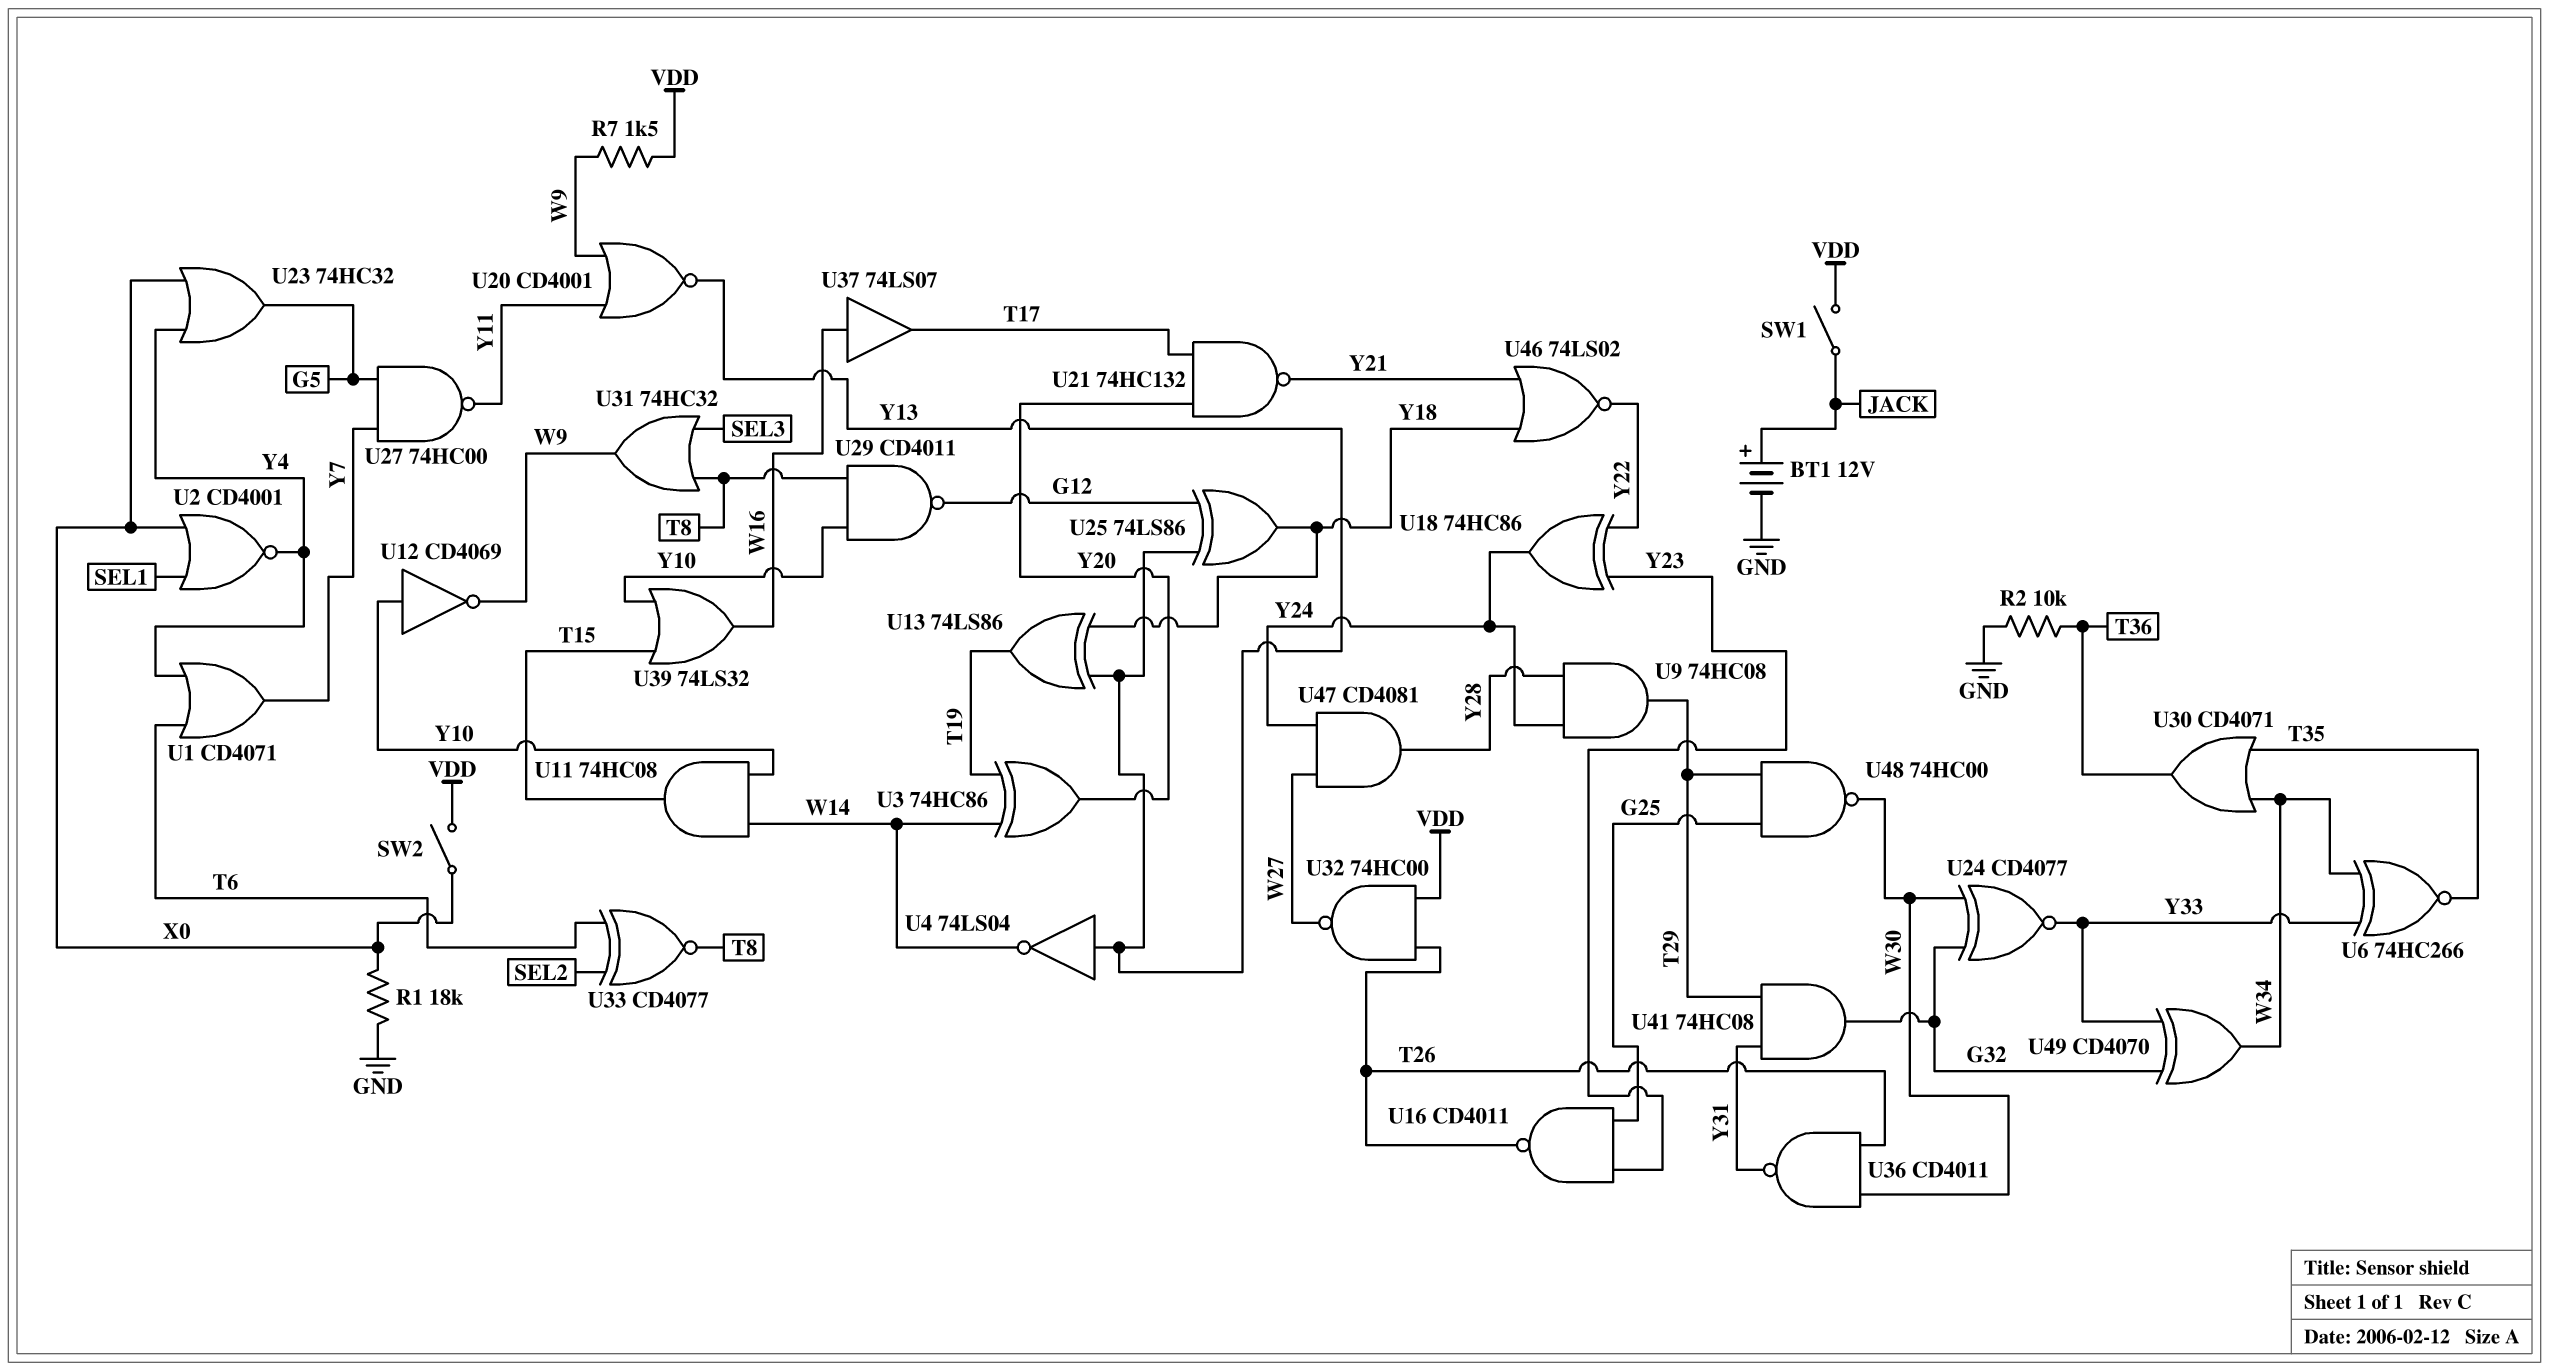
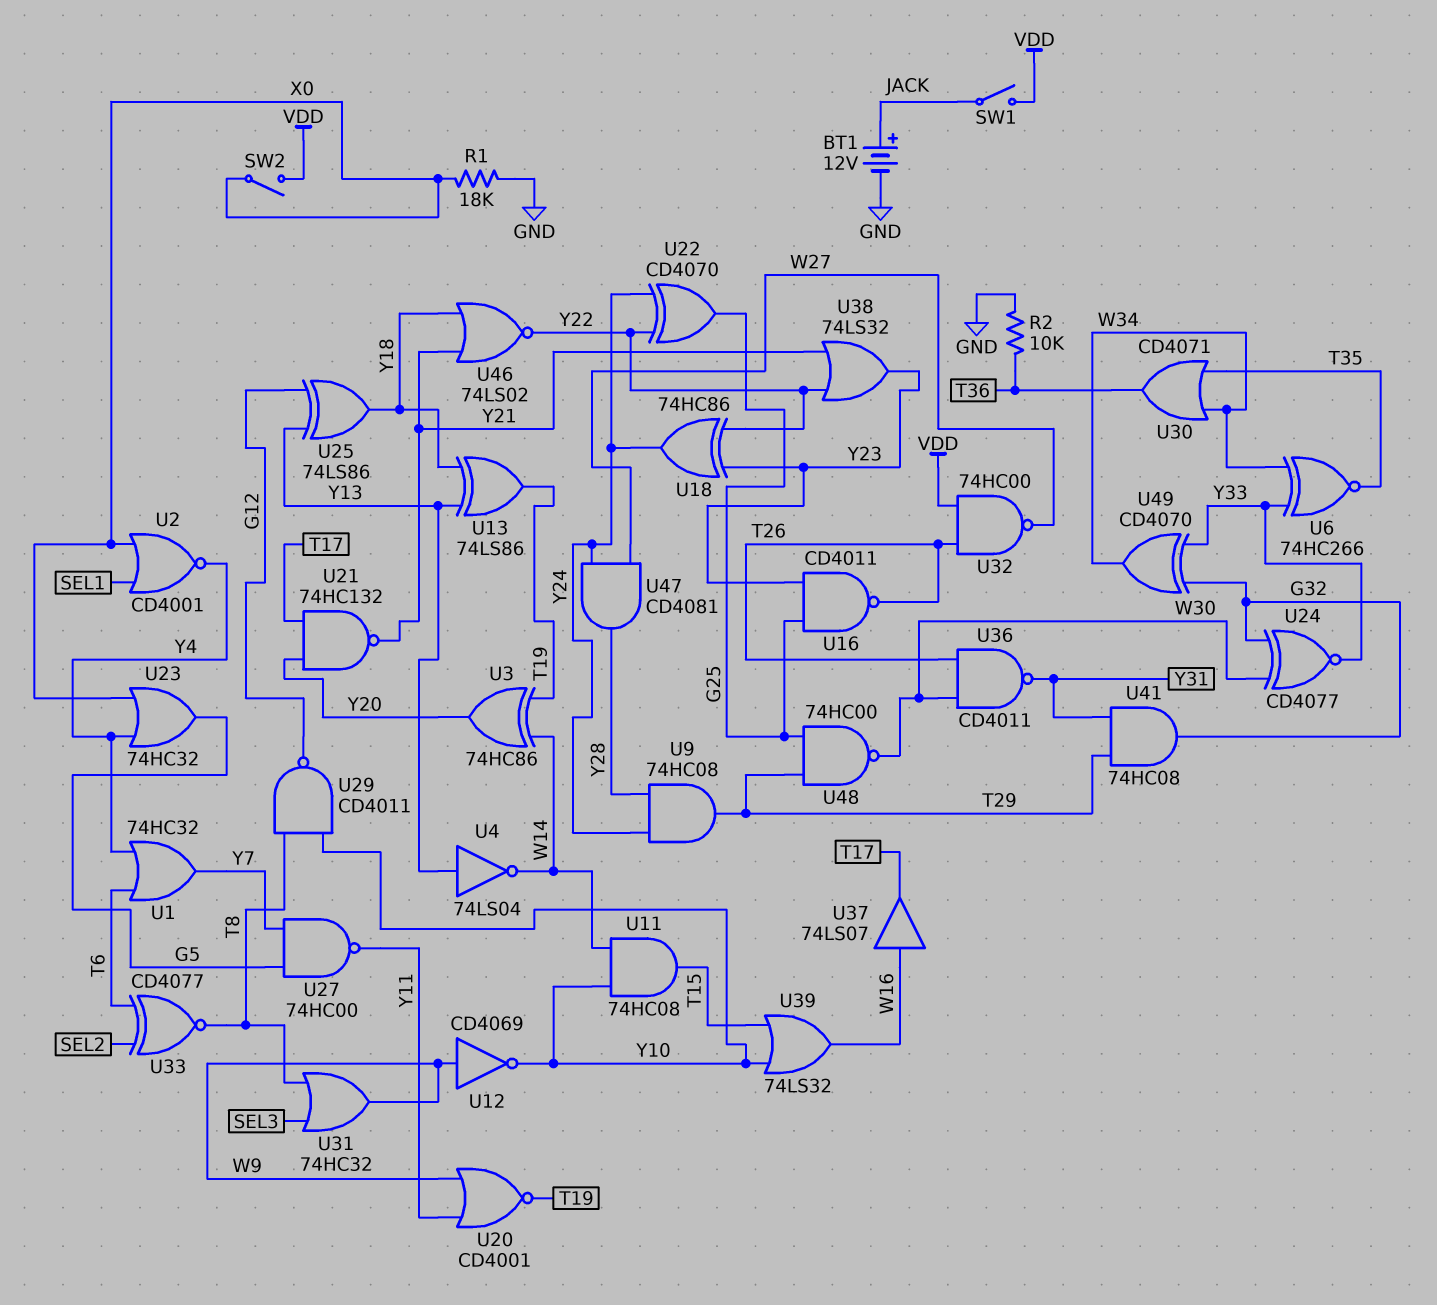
R7: 1.5k (VDD, W9) -> none
U1: OR CD4071 (in T6, in Y4, out Y7) -> OR 74HC32 (in T6, in Y4, out Y7)
U12: NOT CD4069 (in Y10, out W9) -> NOT CD4069 (in W9, out Y10)
U20: NOR CD4001 (in W9, in Y11, out Y13) -> NOR CD4001 (in W9, in Y11, out T19)
U22: none -> XOR CD4070 (in Y22, in Y24, out G25)
U38: none -> OR 74LS32 (in Y21, in Y22, out Y23)

